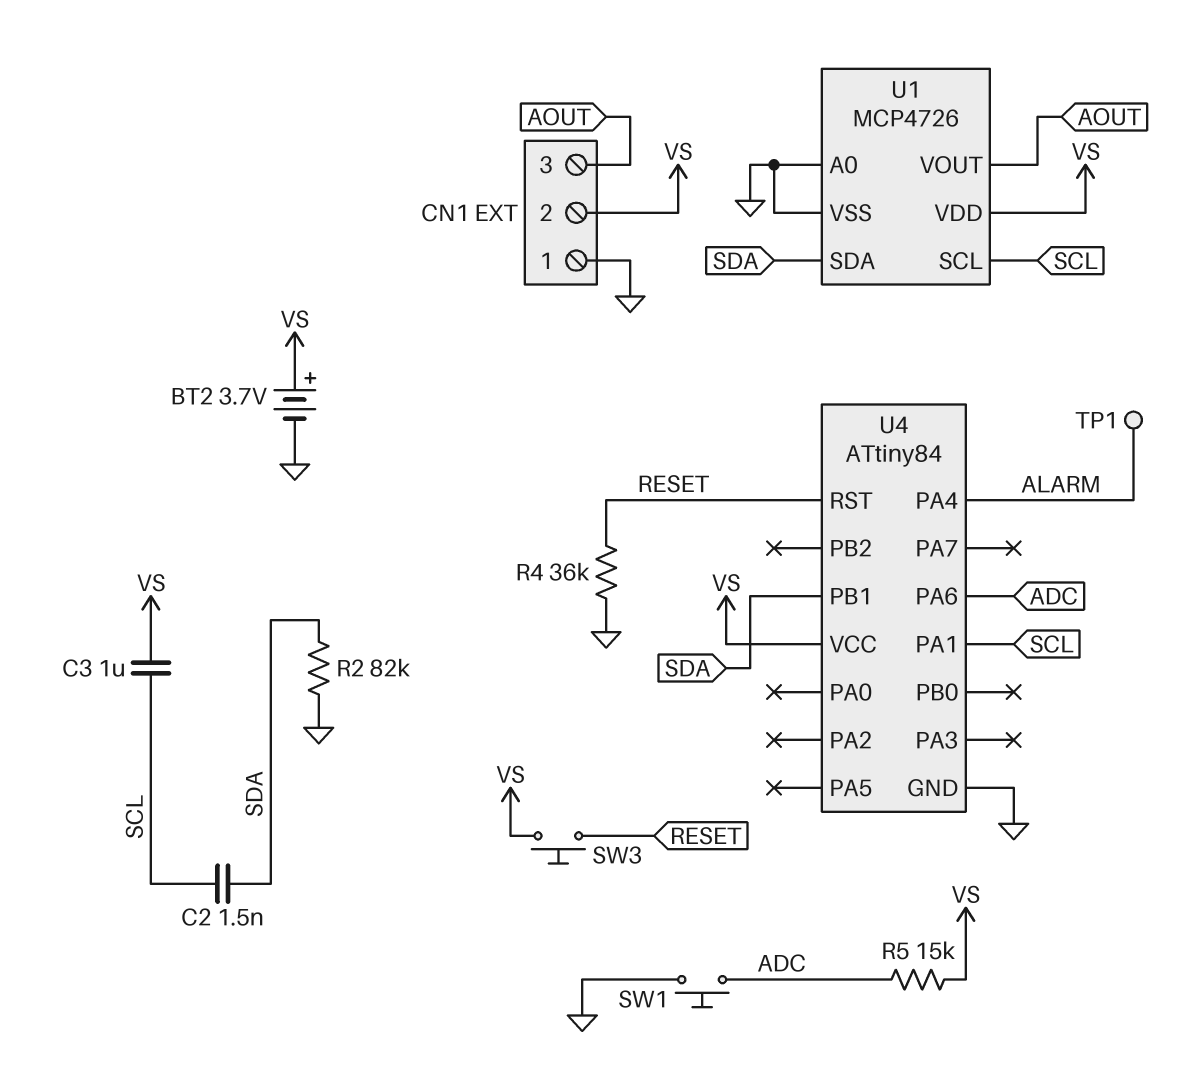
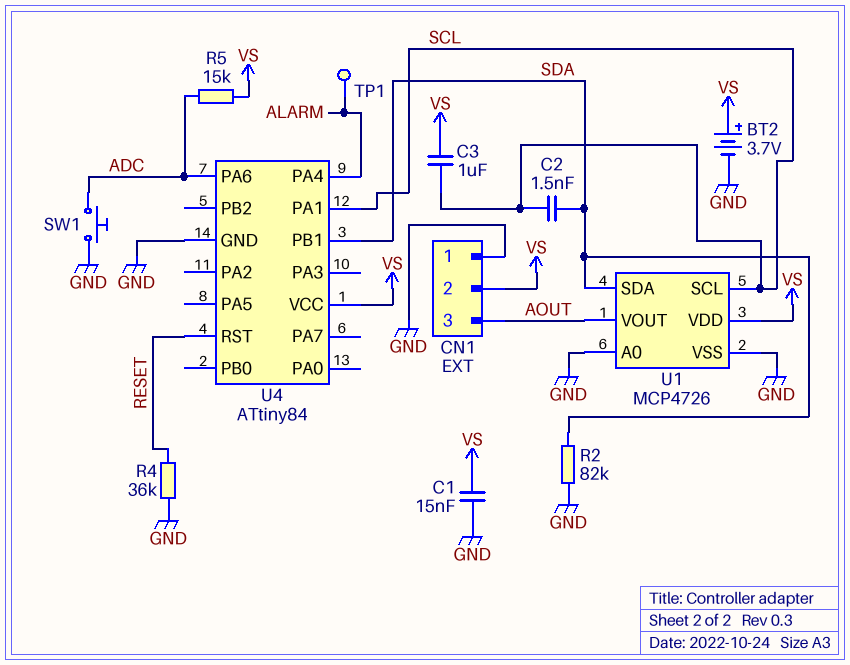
C1: none -> 15nF (GND, VS)
SW3: button (RESET, VS) -> none

